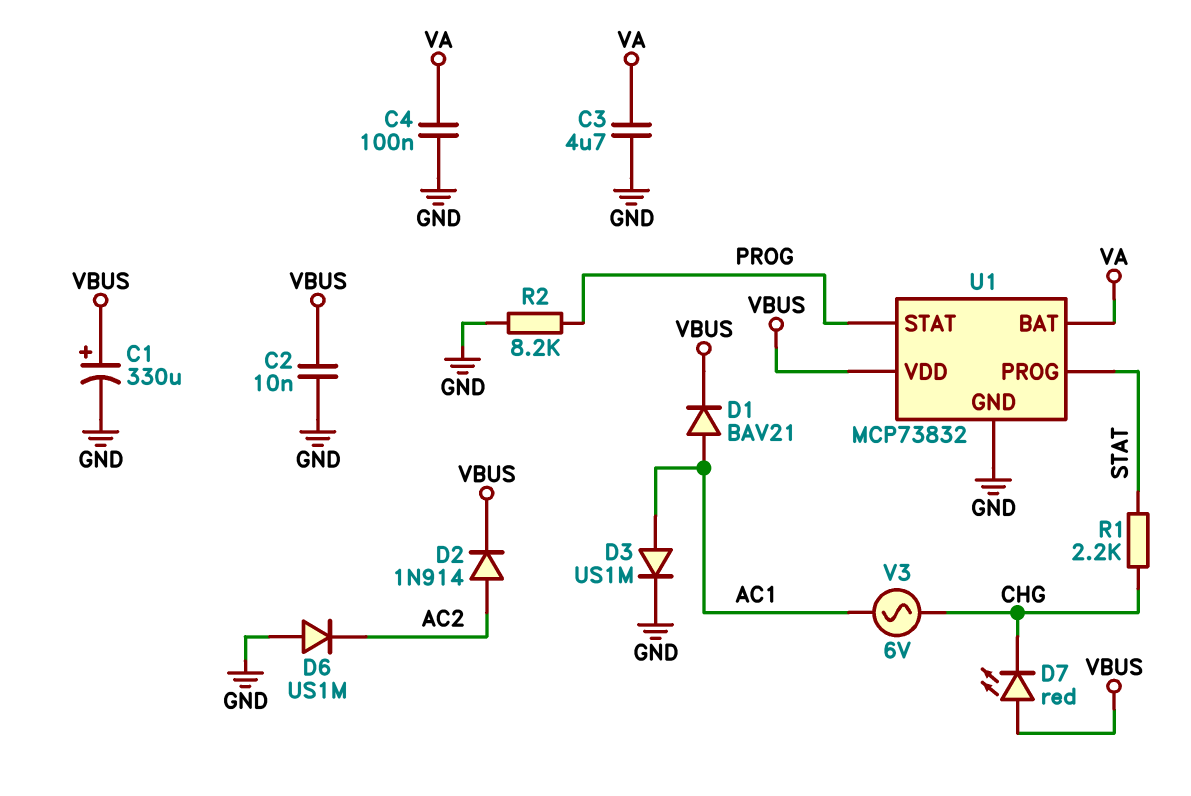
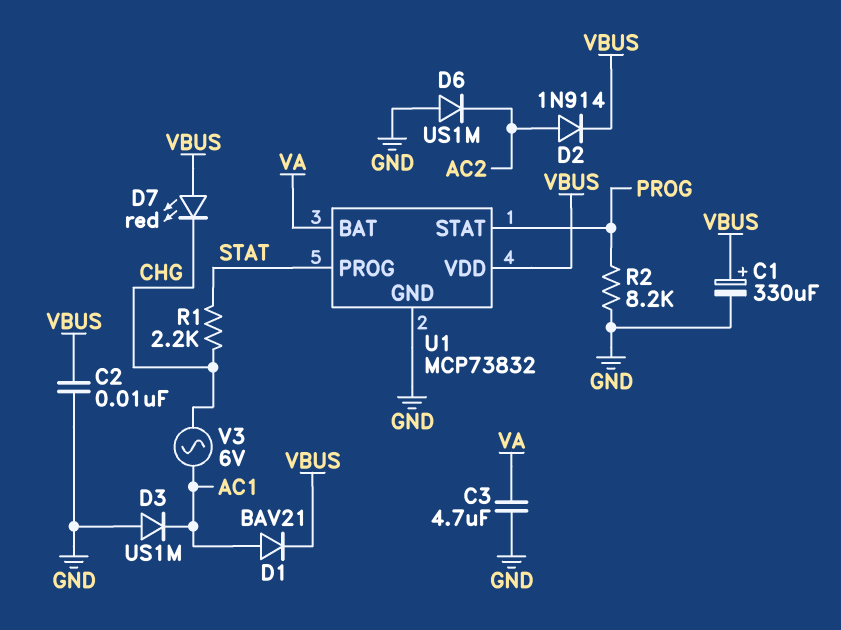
C4: 100nF (GND, VA) -> none
D3: diode US1M (A AC1, K GND) -> diode US1M (A GND, K AC1)

